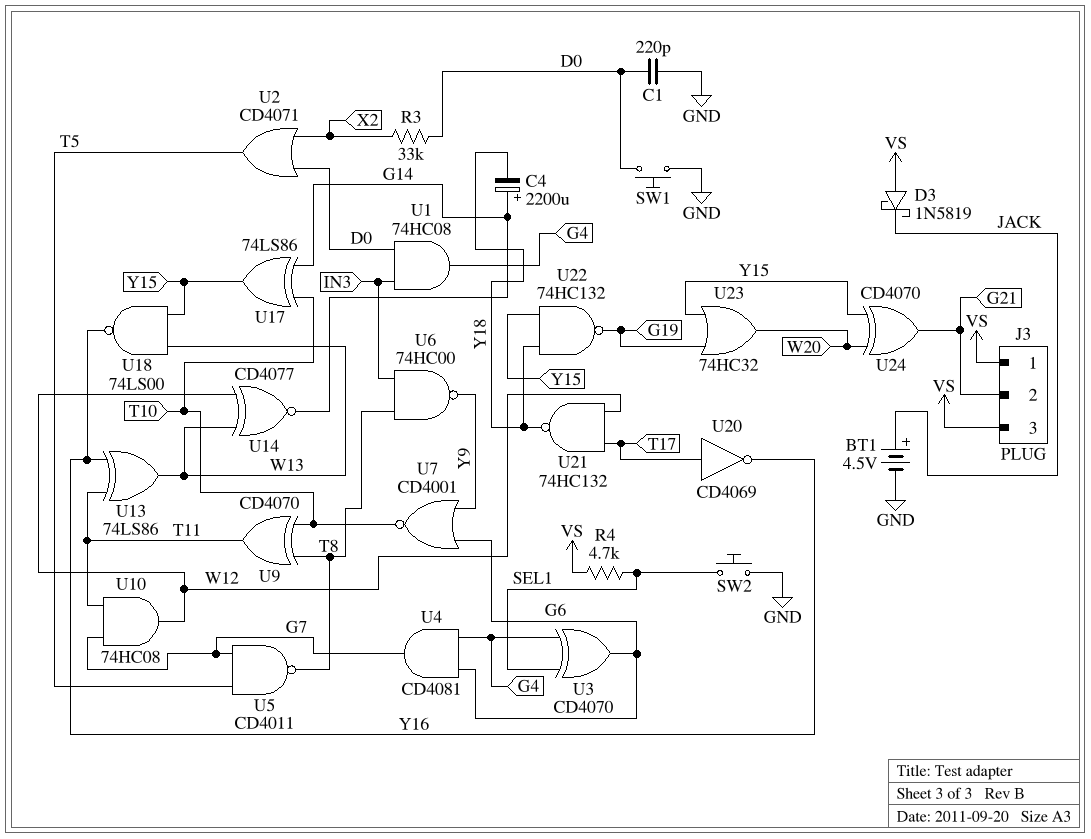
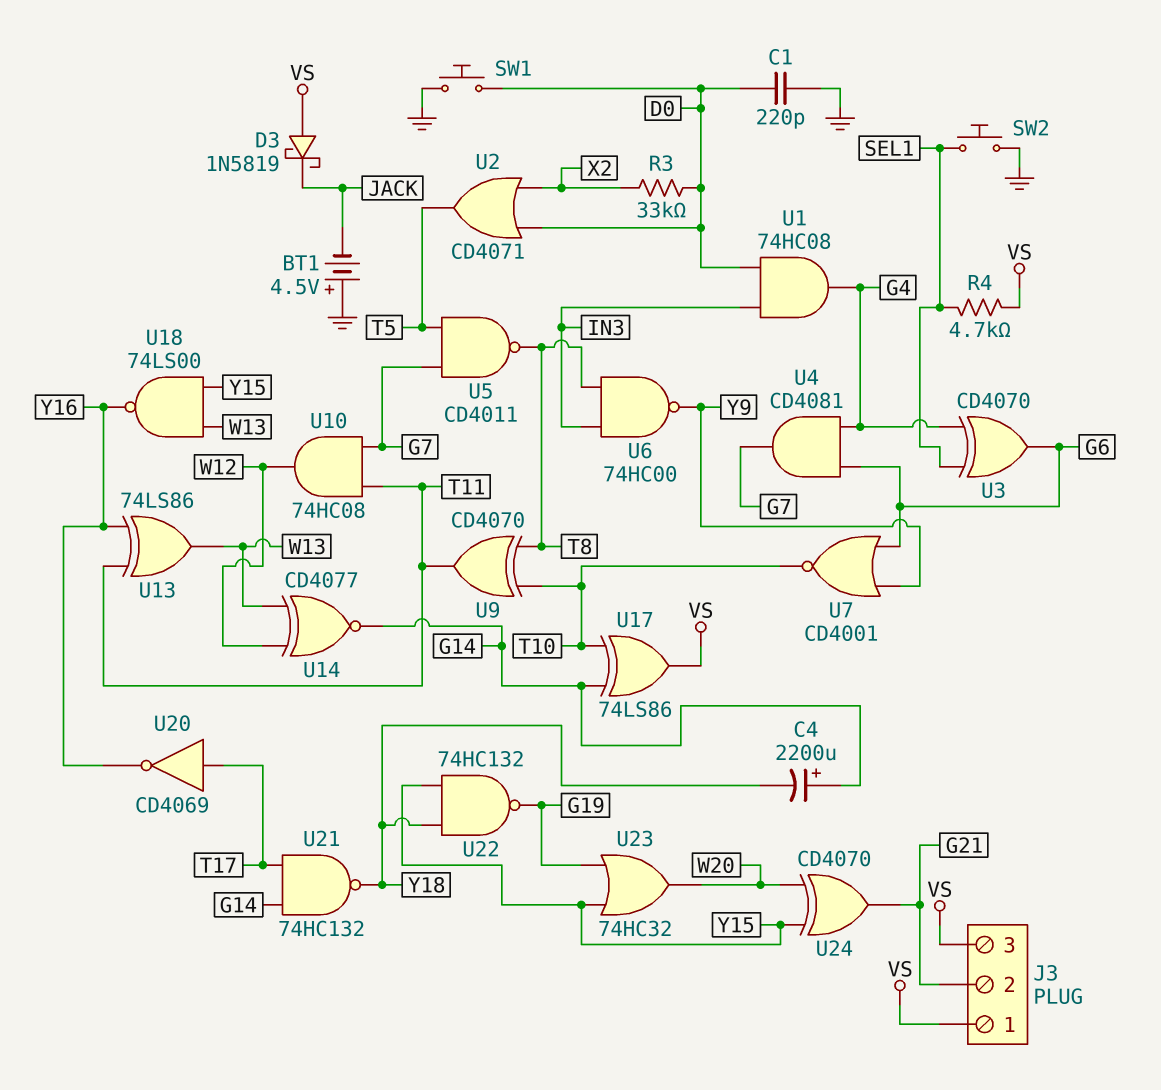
BT1: 4.5V (plus JACK, minus GND) -> 4.5V (plus GND, minus JACK)
U17: XOR 74LS86 (in G14, in T10, out Y15) -> XOR 74LS86 (in G14, in T10, out VS)
U21: NAND 74HC132 (in T17, in W12, out Y18) -> NAND 74HC132 (in G14, in T17, out Y18)

